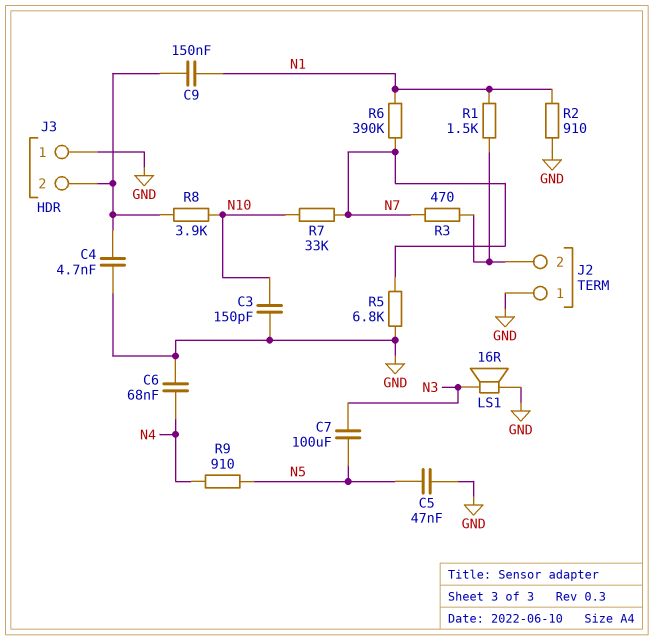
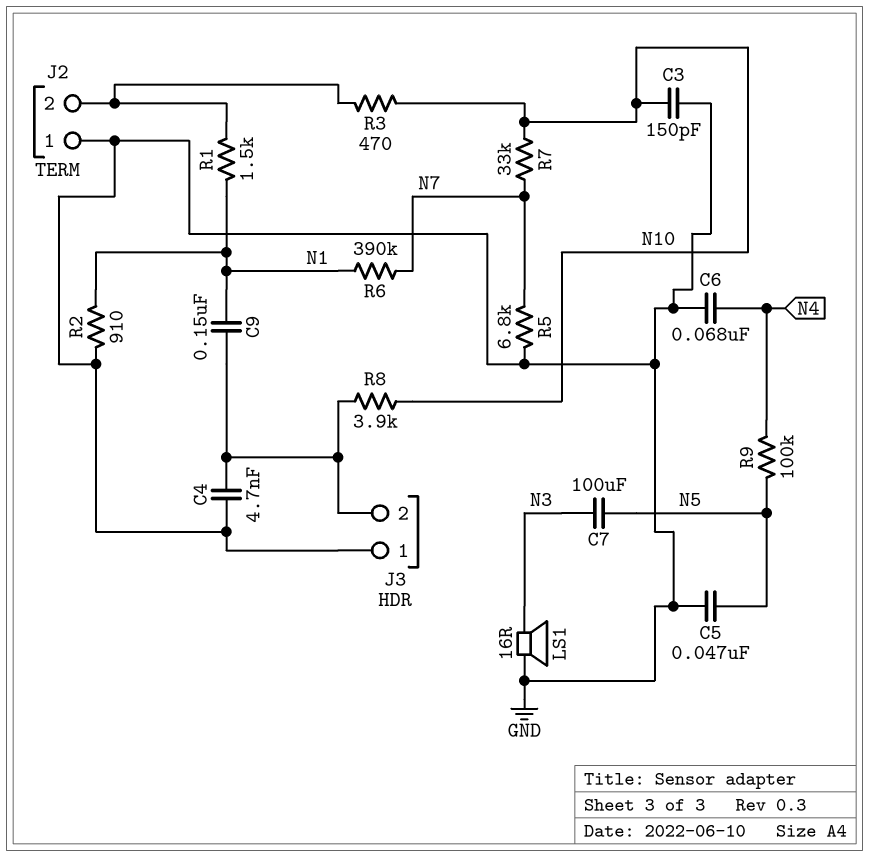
R3: 470 (J2/2, N7) -> 470 (J2/2, N10)
R9: 910 (N4, N5) -> 100k (N4, N5)

